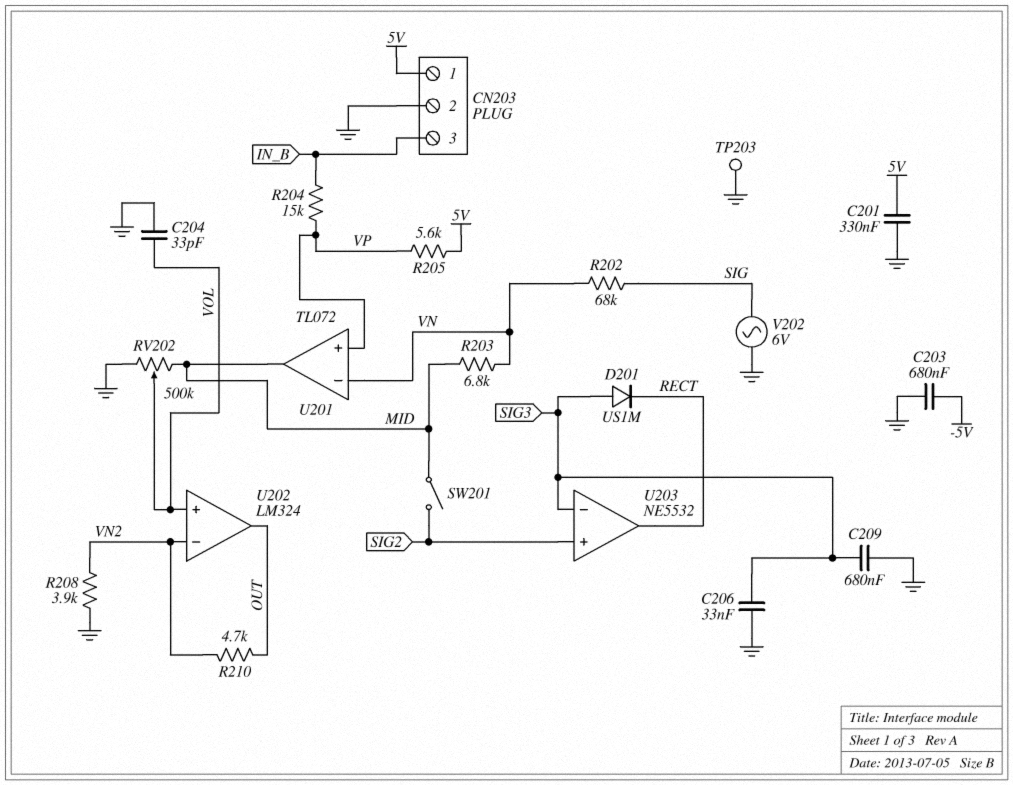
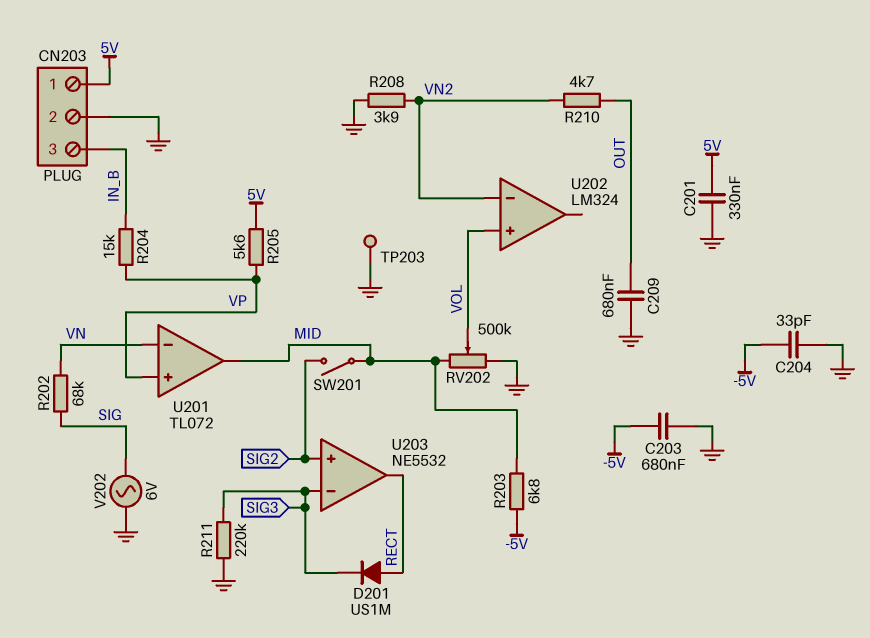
C204: 33pF (GND, VOL) -> 33pF (-5V, GND)
C206: 33nF (GND, SIG3) -> none
C209: 680nF (GND, SIG3) -> 680nF (GND, OUT)
D201: diode US1M (A SIG3, K RECT) -> diode US1M (A RECT, K SIG3)
R203: 6.8k (MID, VN) -> 6.8k (-5V, MID)
R211: none -> 220k (GND, SIG3)
U202 pin out: OUT -> none

